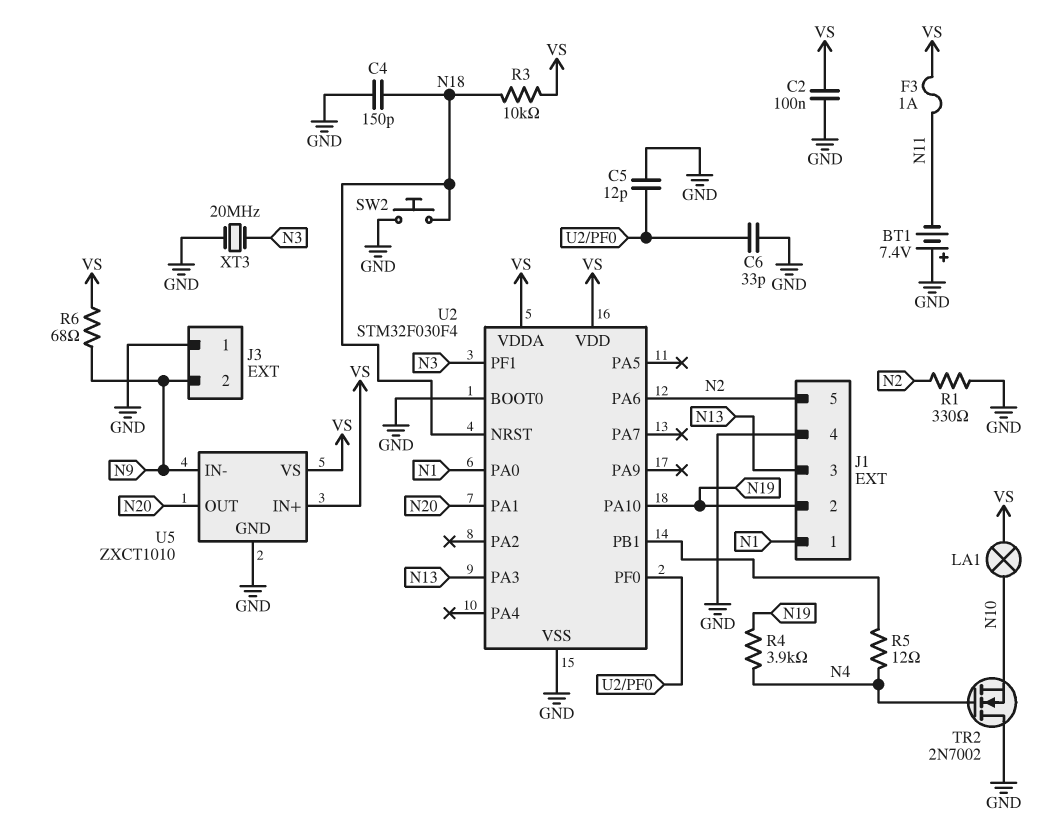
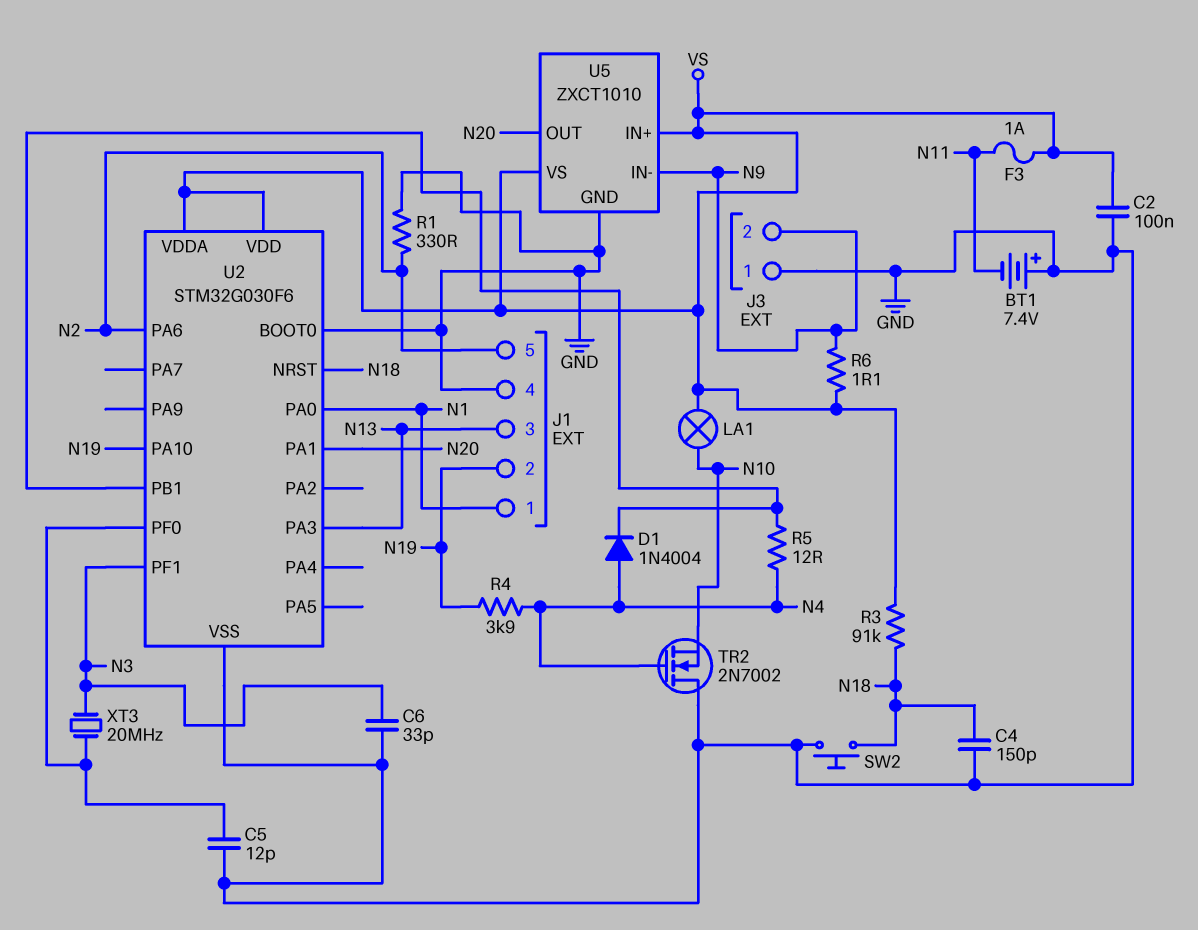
C6: 33pF (GND, U2/PF0) -> 33pF (GND, N3)
D1: none -> diode 1N4004 (A N4, K U2/PB1)
R3: 10k (N18, VS) -> 91k (N18, VS)
R6: 68 (N9, VS) -> 1.1 (N9, VS)
U2: STM32F030F4 -> STM32G030F6
XT3: 20MHz (GND, N3) -> 20MHz (N3, U2/PF0)

